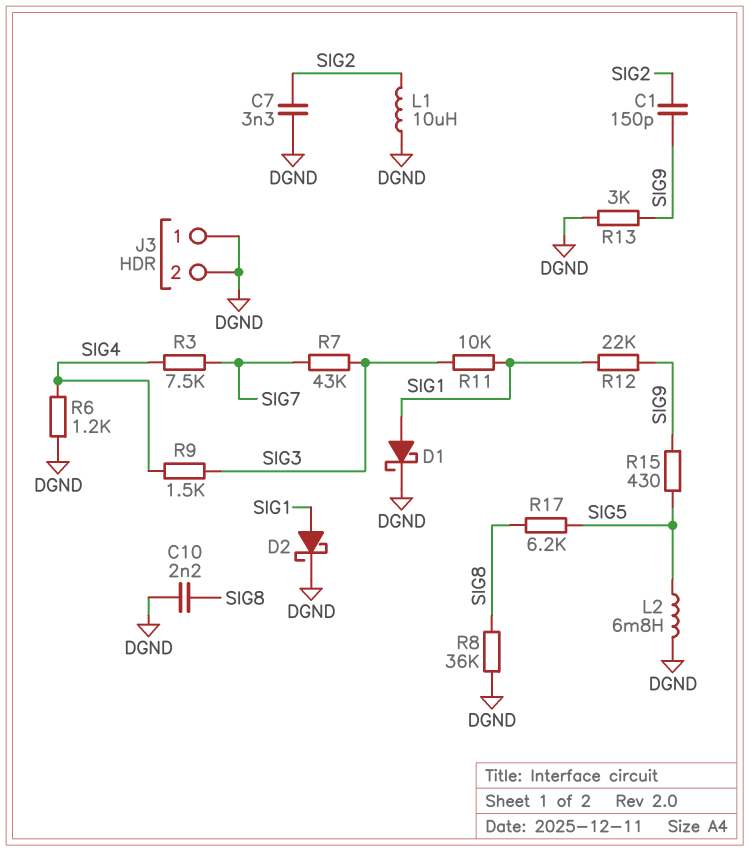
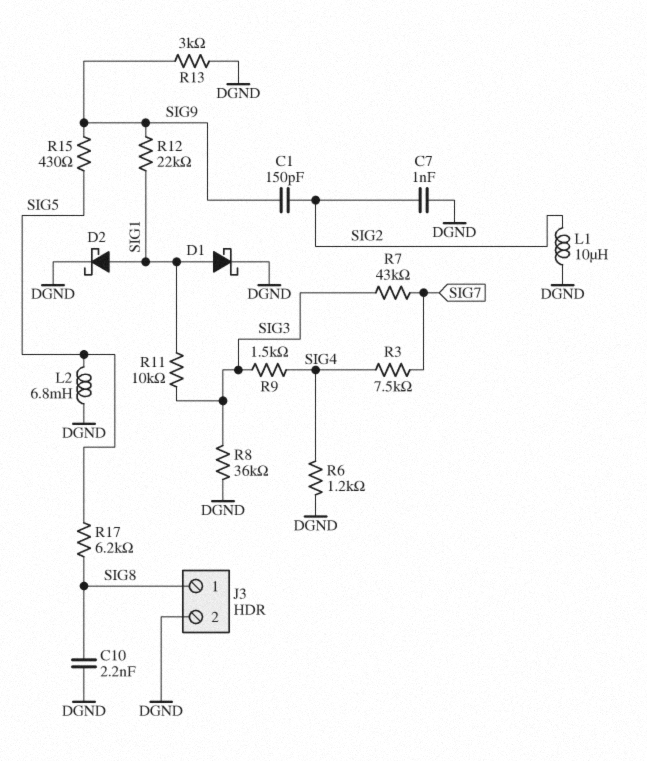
C7: 3.3nF (DGND, SIG2) -> 1nF (DGND, SIG2)
J3 pin 1: DGND -> SIG8
R8: 36k (DGND, SIG8) -> 36k (DGND, SIG3)

